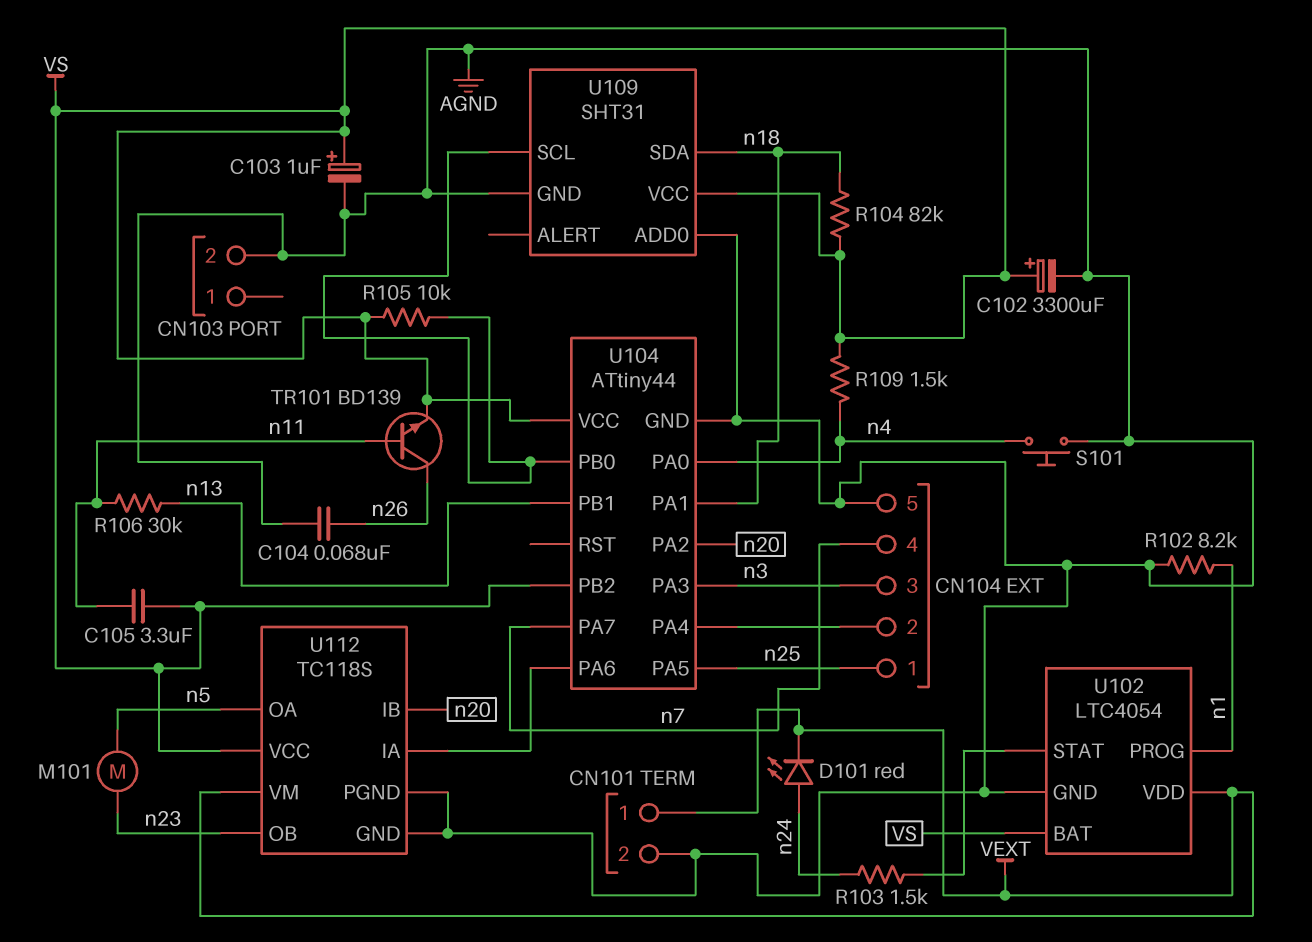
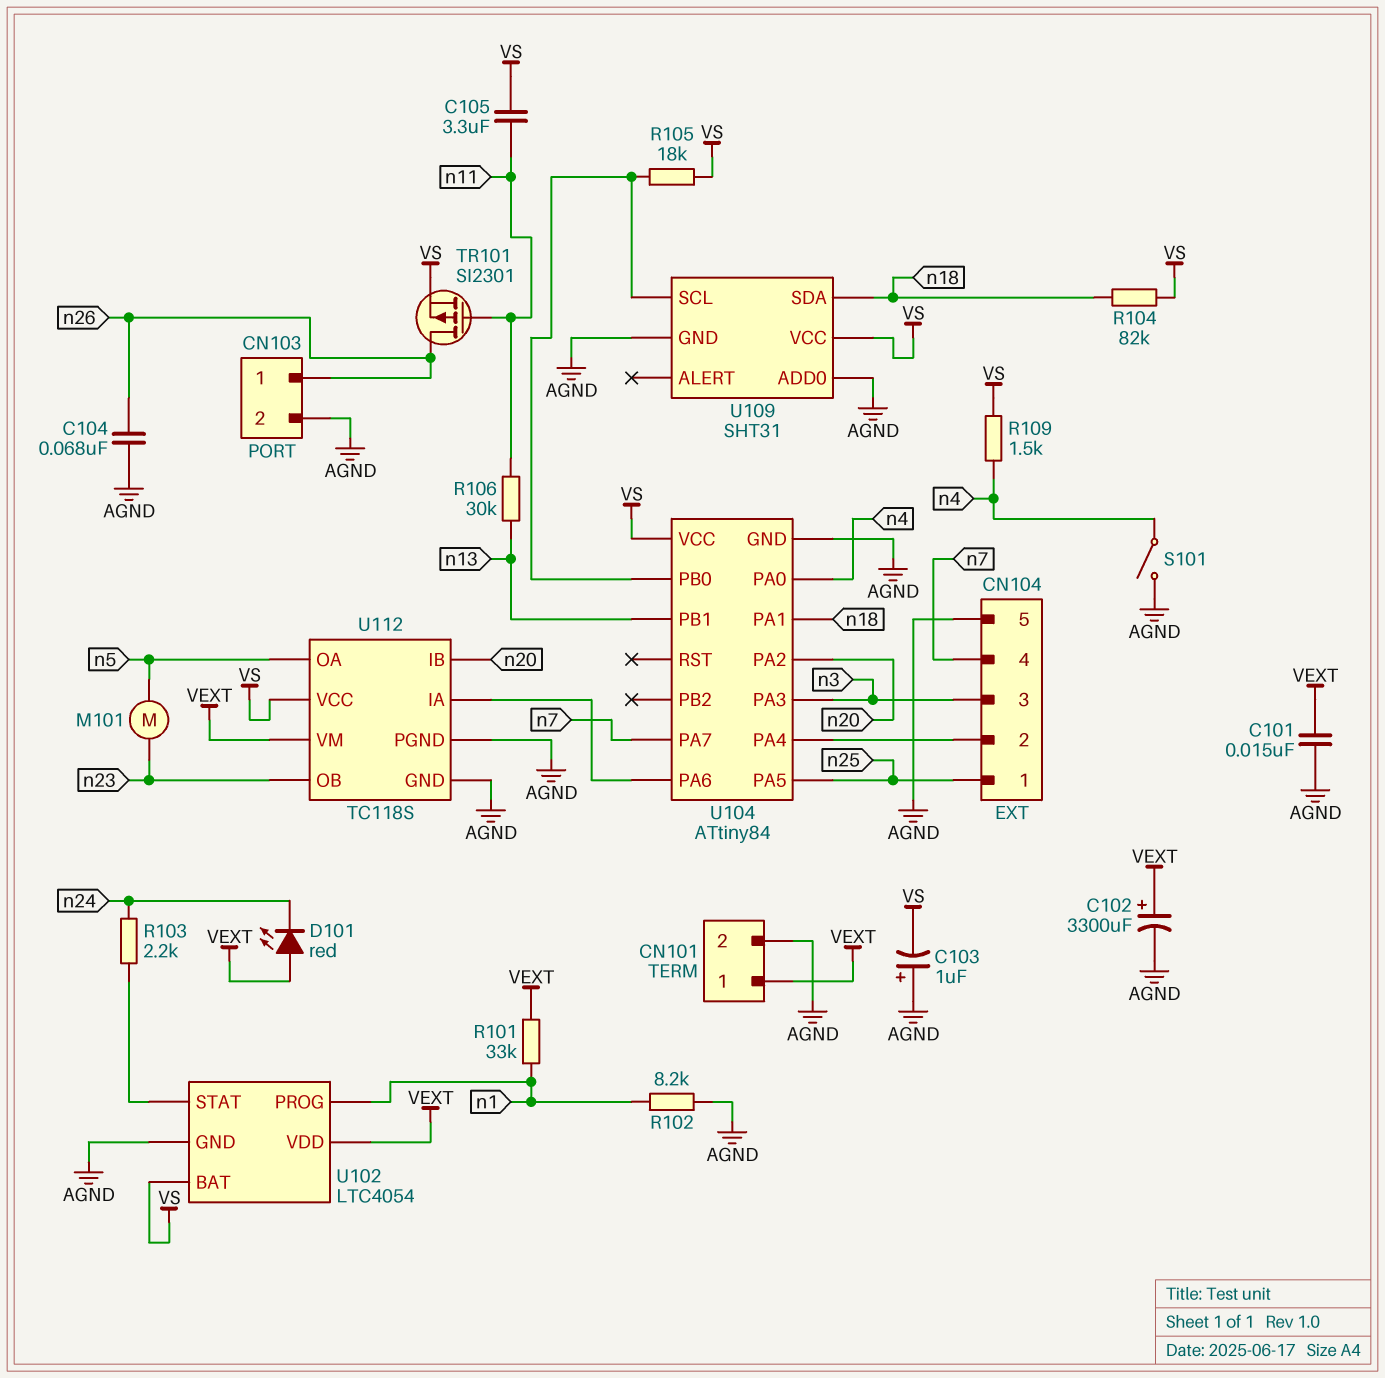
C101: none -> 15nF (AGND, VEXT)
C102: 3300uF (plus VS, minus AGND) -> 3300uF (plus VEXT, minus AGND)
C103: 1uF (plus VS, minus AGND) -> 1uF (plus AGND, minus VS)
CN103 pin 1: none -> n26
D101: LED red (A n24, K VEXT) -> LED red (A VEXT, K n24)
R101: none -> 33k (VEXT, n1)
R103: 1.5k (U102/STAT, n24) -> 2.2k (U102/STAT, n24)
R105: 10k (U104/PB0, VS) -> 18k (U104/PB0, VS)
S101: button (AGND, n4) -> switch (AGND, n4)
TR101: NPN BD139 (B n11, C n26, E VS) -> PMOS SI2301 (G n11, D n26, S VS)
U104: ATtiny44 -> ATtiny84
U104 pin PB2: VS -> none

